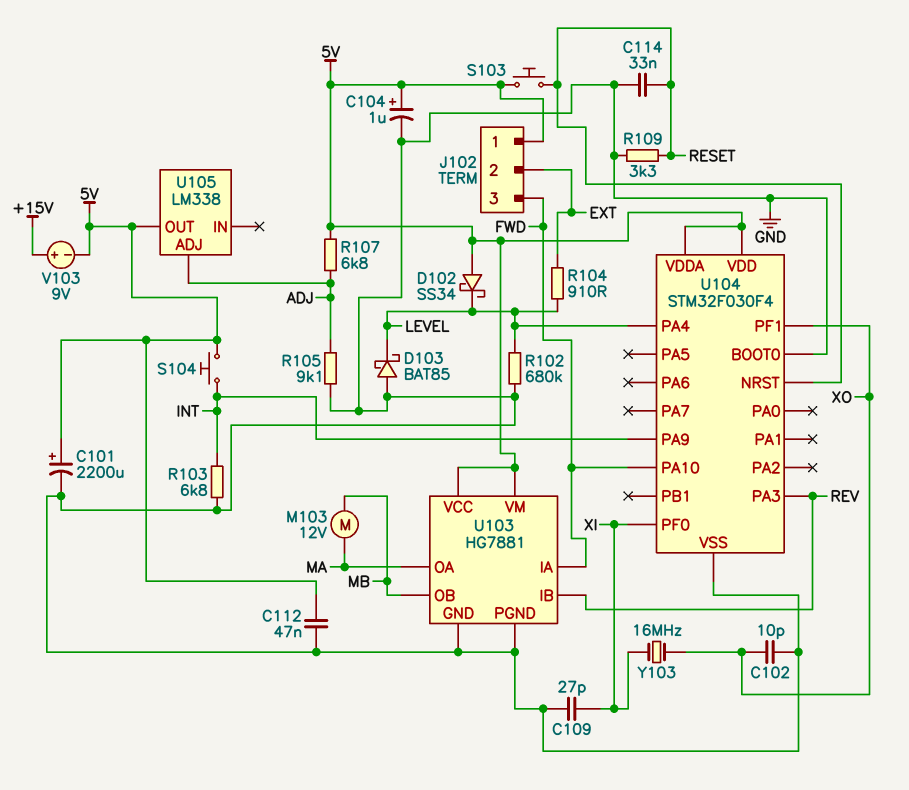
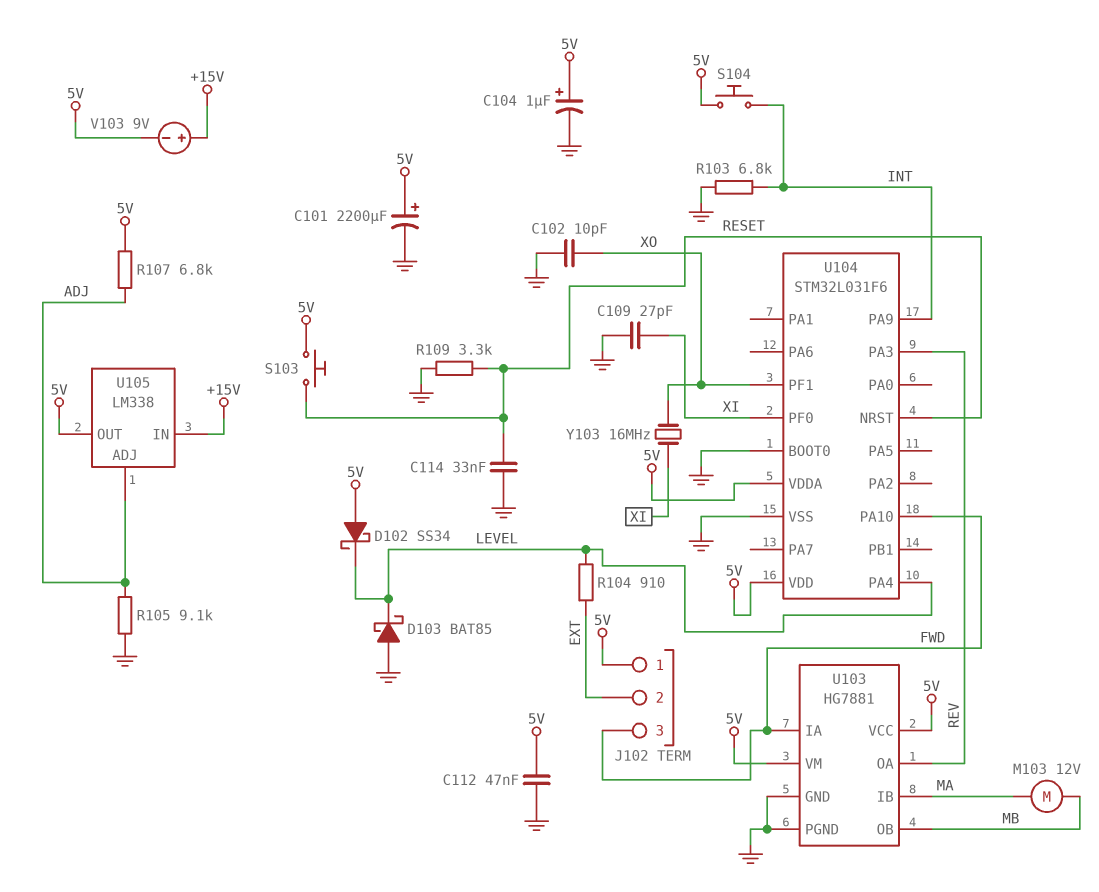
R102: 680k (GND, LEVEL) -> none
U103 pin IB: REV -> MA
U103 pin OA: MA -> REV
U104: STM32F030F4 -> STM32L031F6
U105 pin IN: none -> +15V

